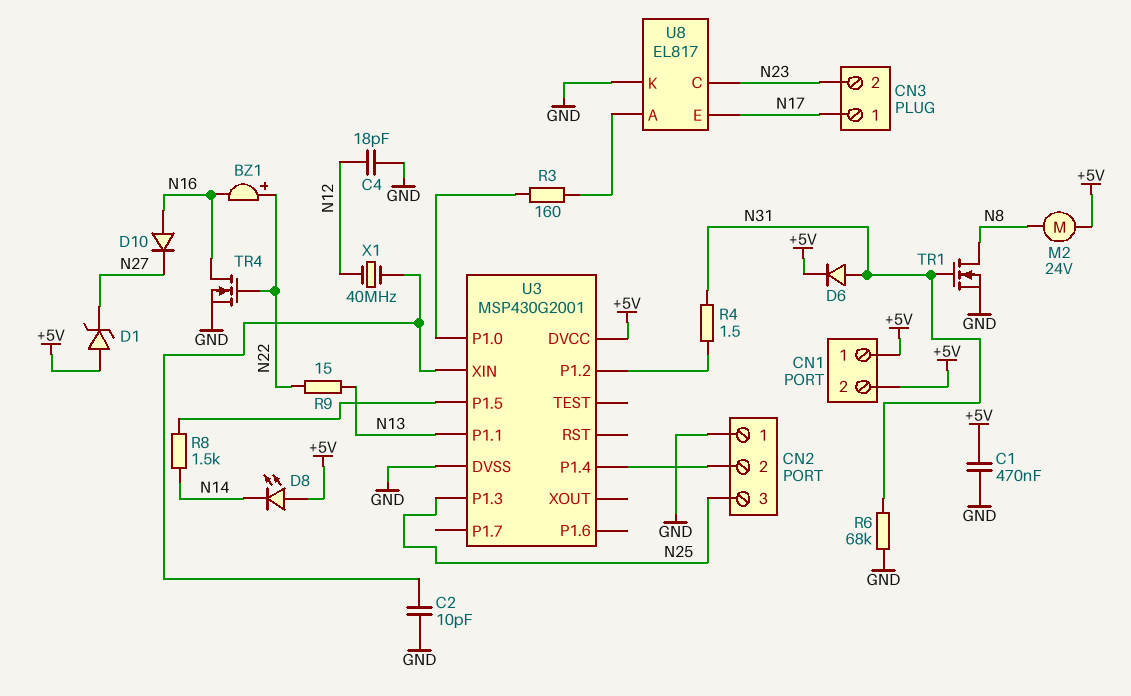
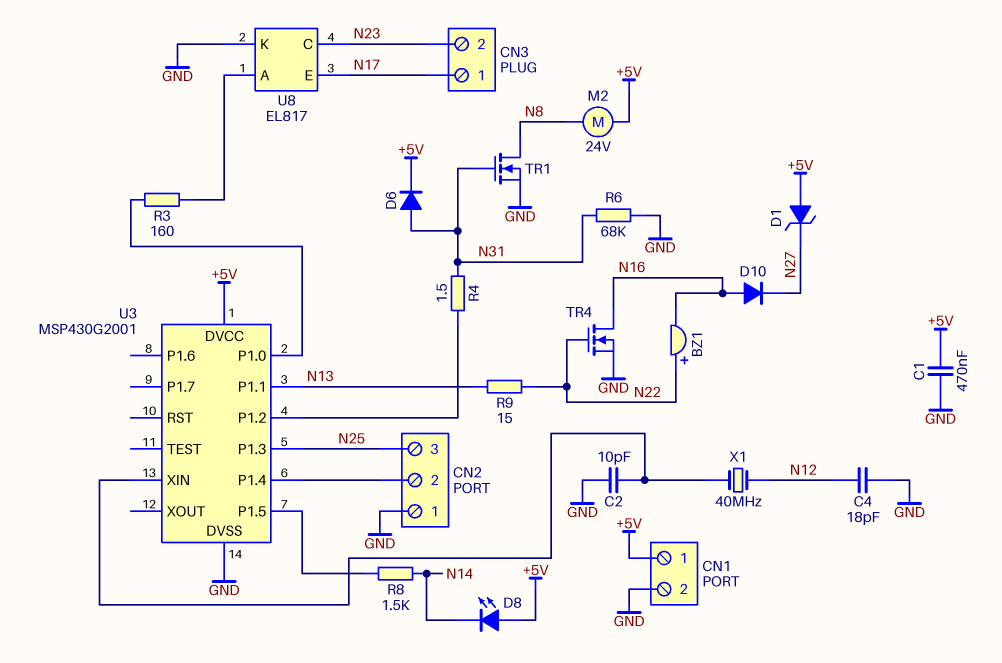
CN1 pin 2: +5V -> GND

